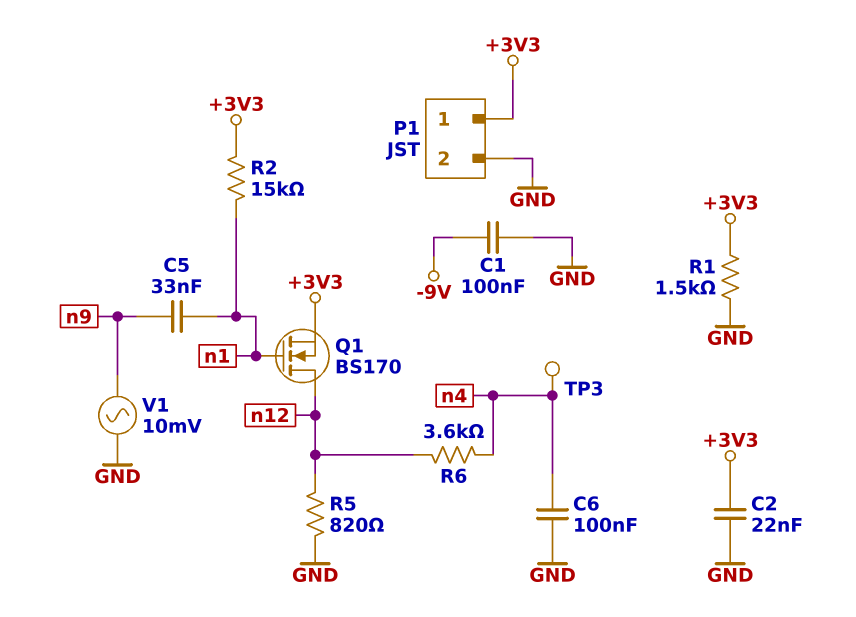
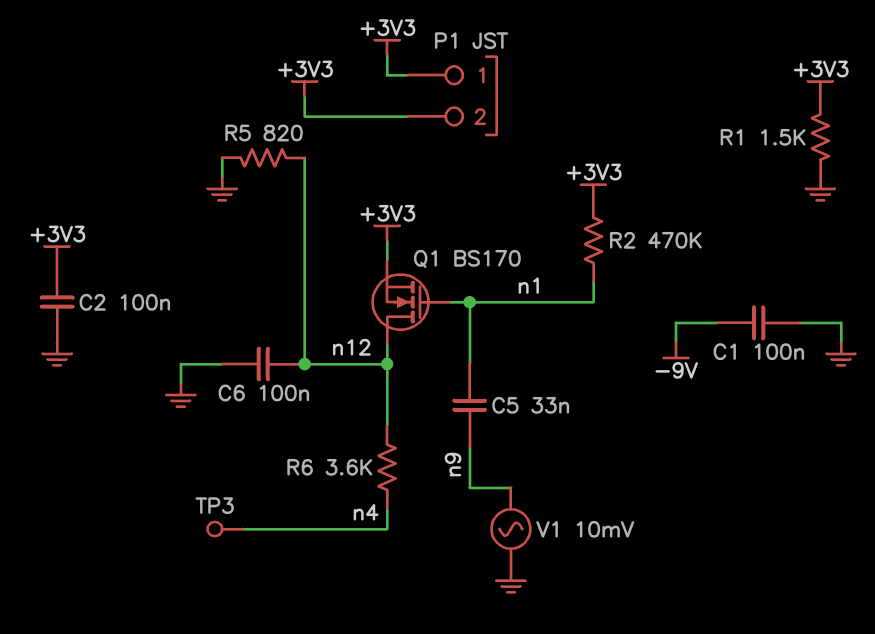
C2: 22nF (+3V3, GND) -> 100nF (+3V3, GND)
C6: 100nF (GND, n4) -> 100nF (GND, n12)
P1 pin 2: GND -> +3V3
R2: 15k (+3V3, n1) -> 470k (+3V3, n1)

